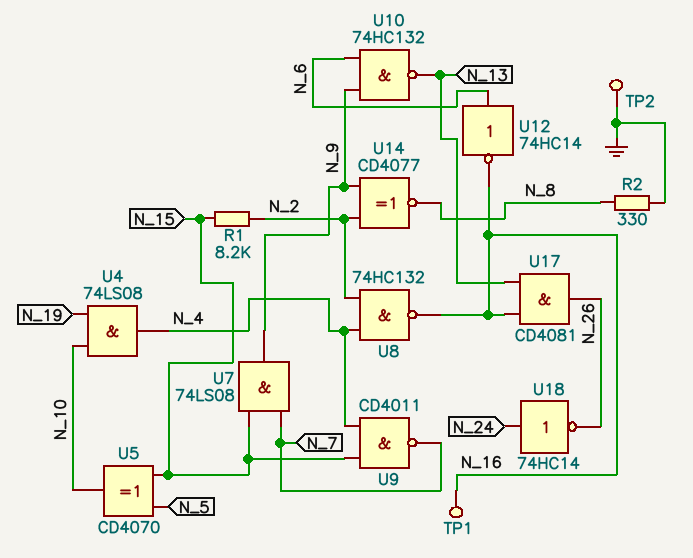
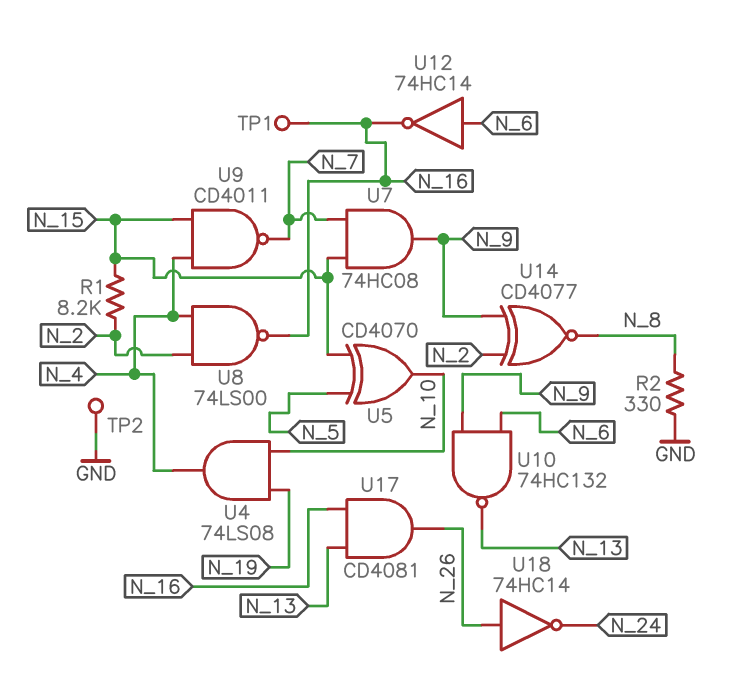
U7: AND 74LS08 (in N_7, in N_15, out N_9) -> AND 74HC08 (in N_7, in N_15, out N_9)
U8: NAND 74HC132 (in N_2, in N_4, out N_16) -> NAND 74LS00 (in N_2, in N_4, out N_16)
U18: NOT 74HC14 (in N_24, out N_26) -> NOT 74HC14 (in N_26, out N_24)

